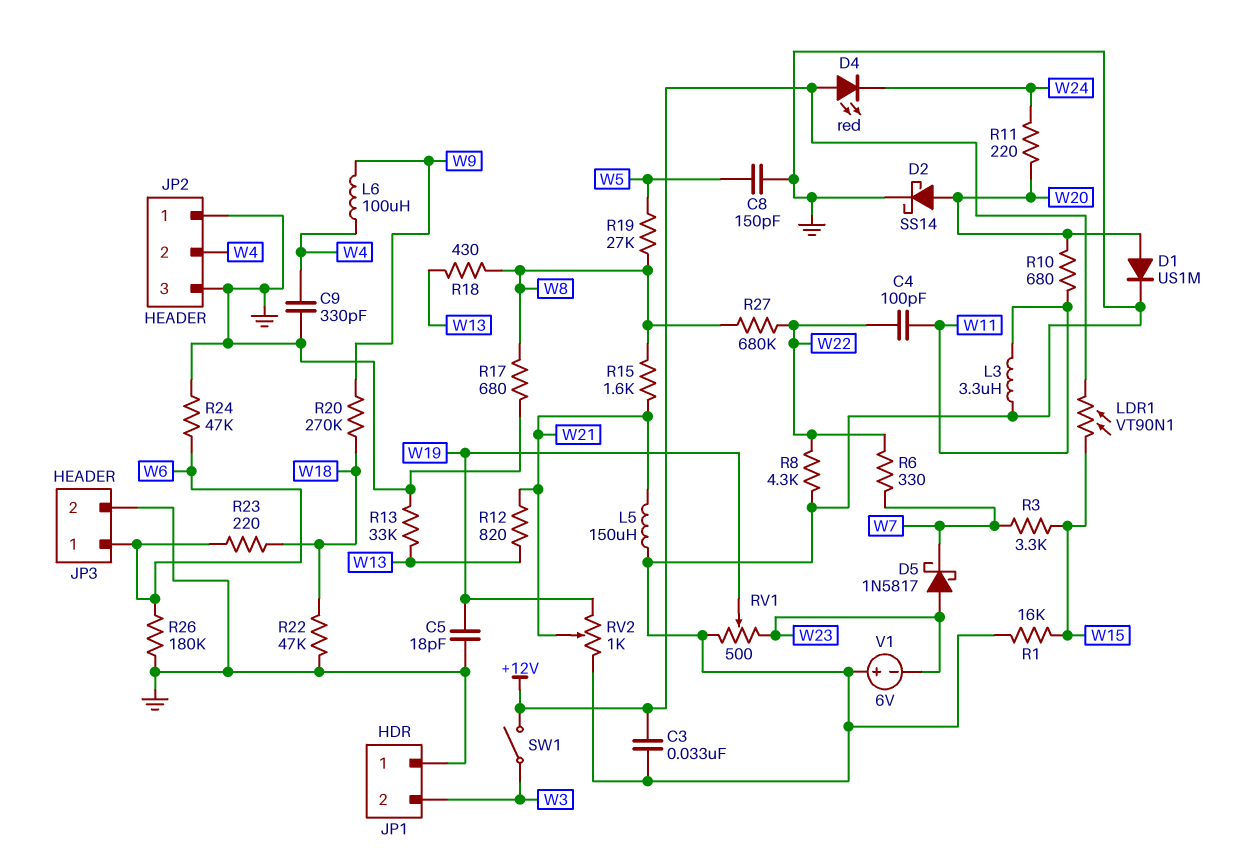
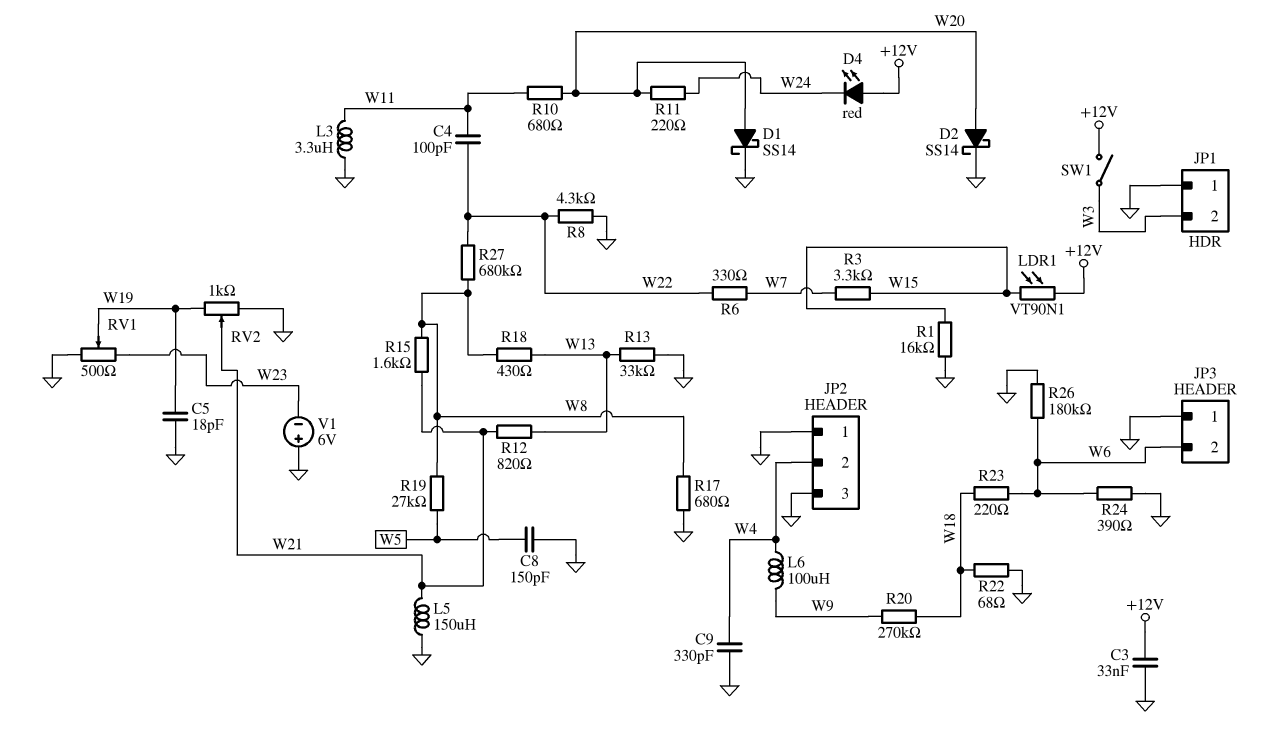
D1: diode US1M (A W20, K GND) -> schottky SS14 (A W20, K GND)
D5: schottky 1N5817 (A W23, K W7) -> none
JP3 pin 1: W6 -> GND
JP3 pin 2: GND -> W6
R22: 47k (GND, W18) -> 68 (GND, W18)
R24: 47k (GND, W6) -> 390 (GND, W6)

